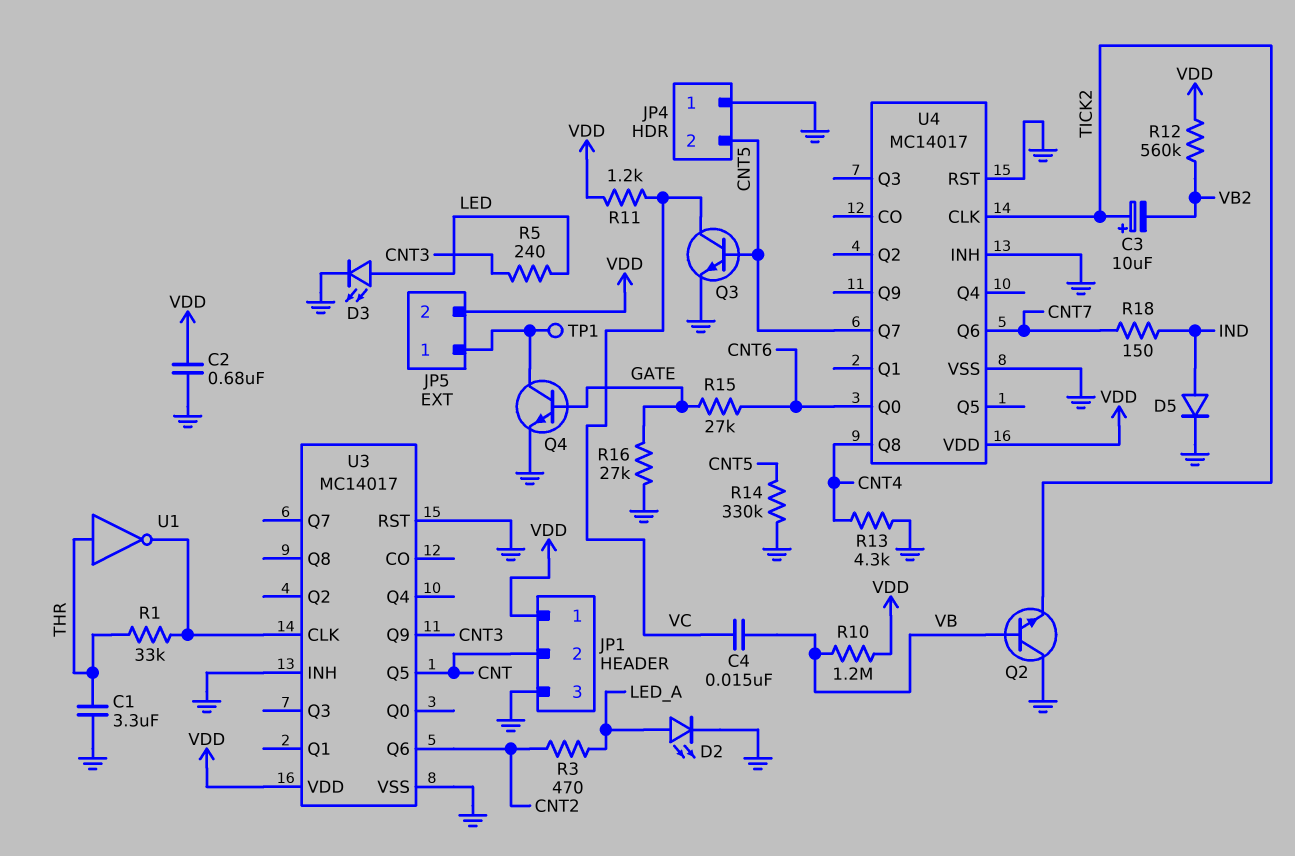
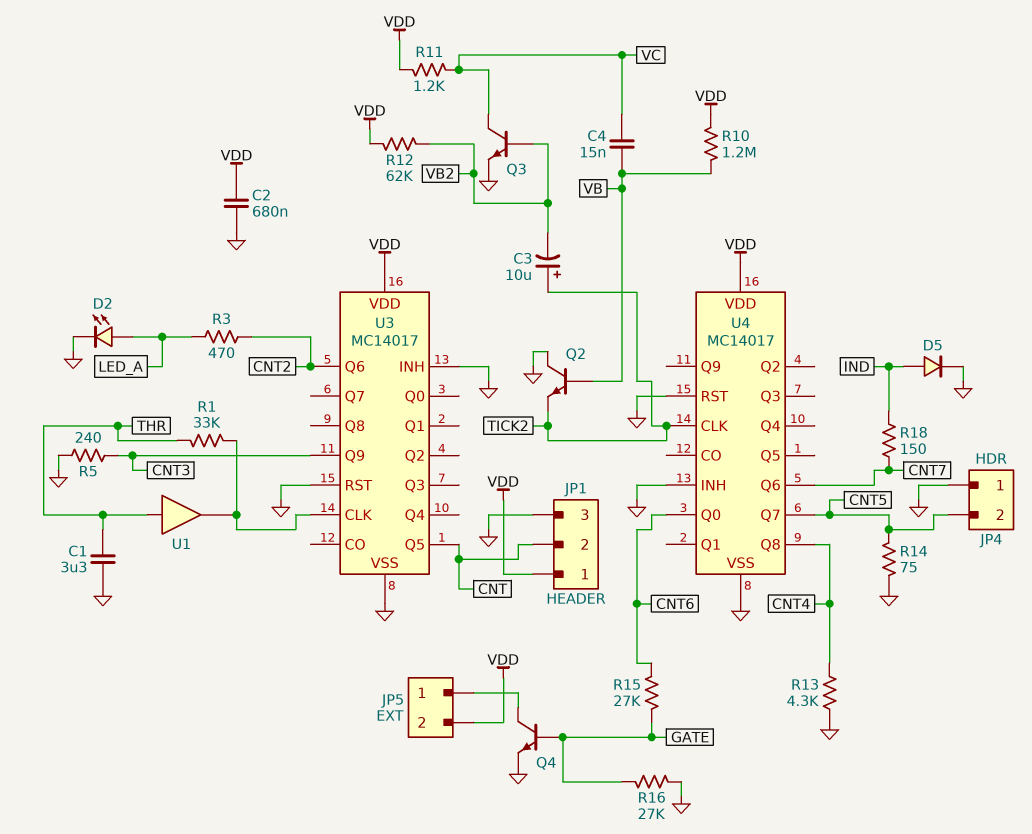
D3: LED (A LED, K GND) -> none
Q3: NPN (B CNT5, C VC, E GND) -> NPN (B VB2, C VC, E GND)
R5: 240 (CNT3, LED) -> 240 (CNT3, GND)
R12: 560k (VB2, VDD) -> 62k (VB2, VDD)
R14: 330k (CNT5, GND) -> 75 (CNT5, GND)
TP1: test point (JP5/1) -> none
U1: NOT (in THR, out U3/CLK) -> buffer (in THR, out U3/CLK)

